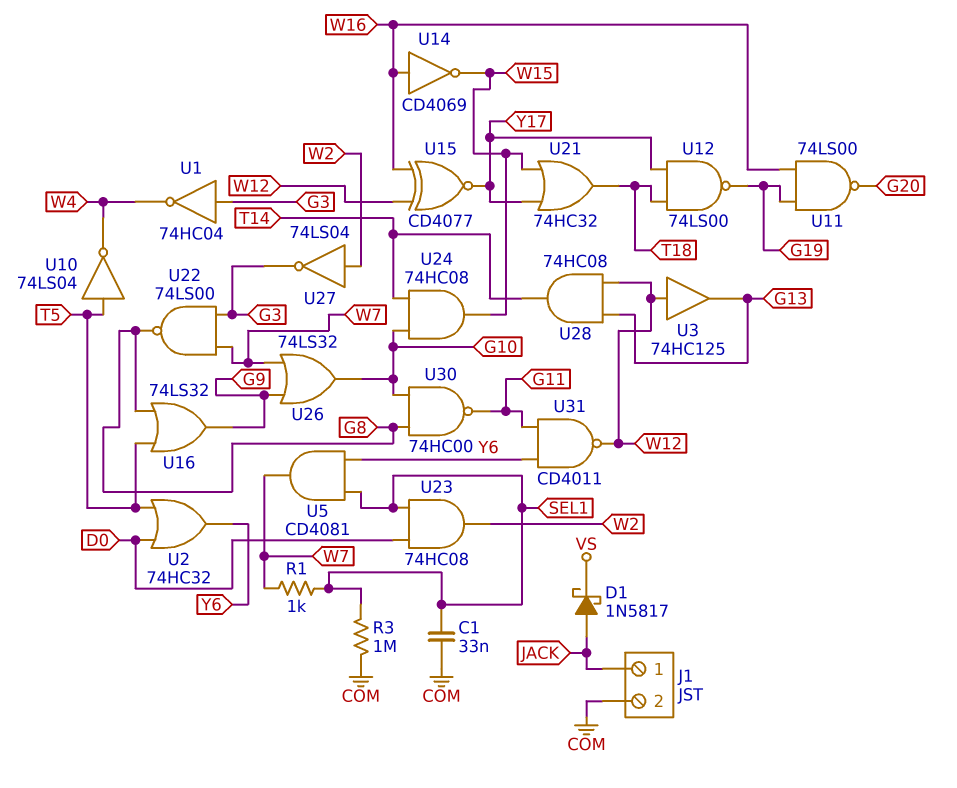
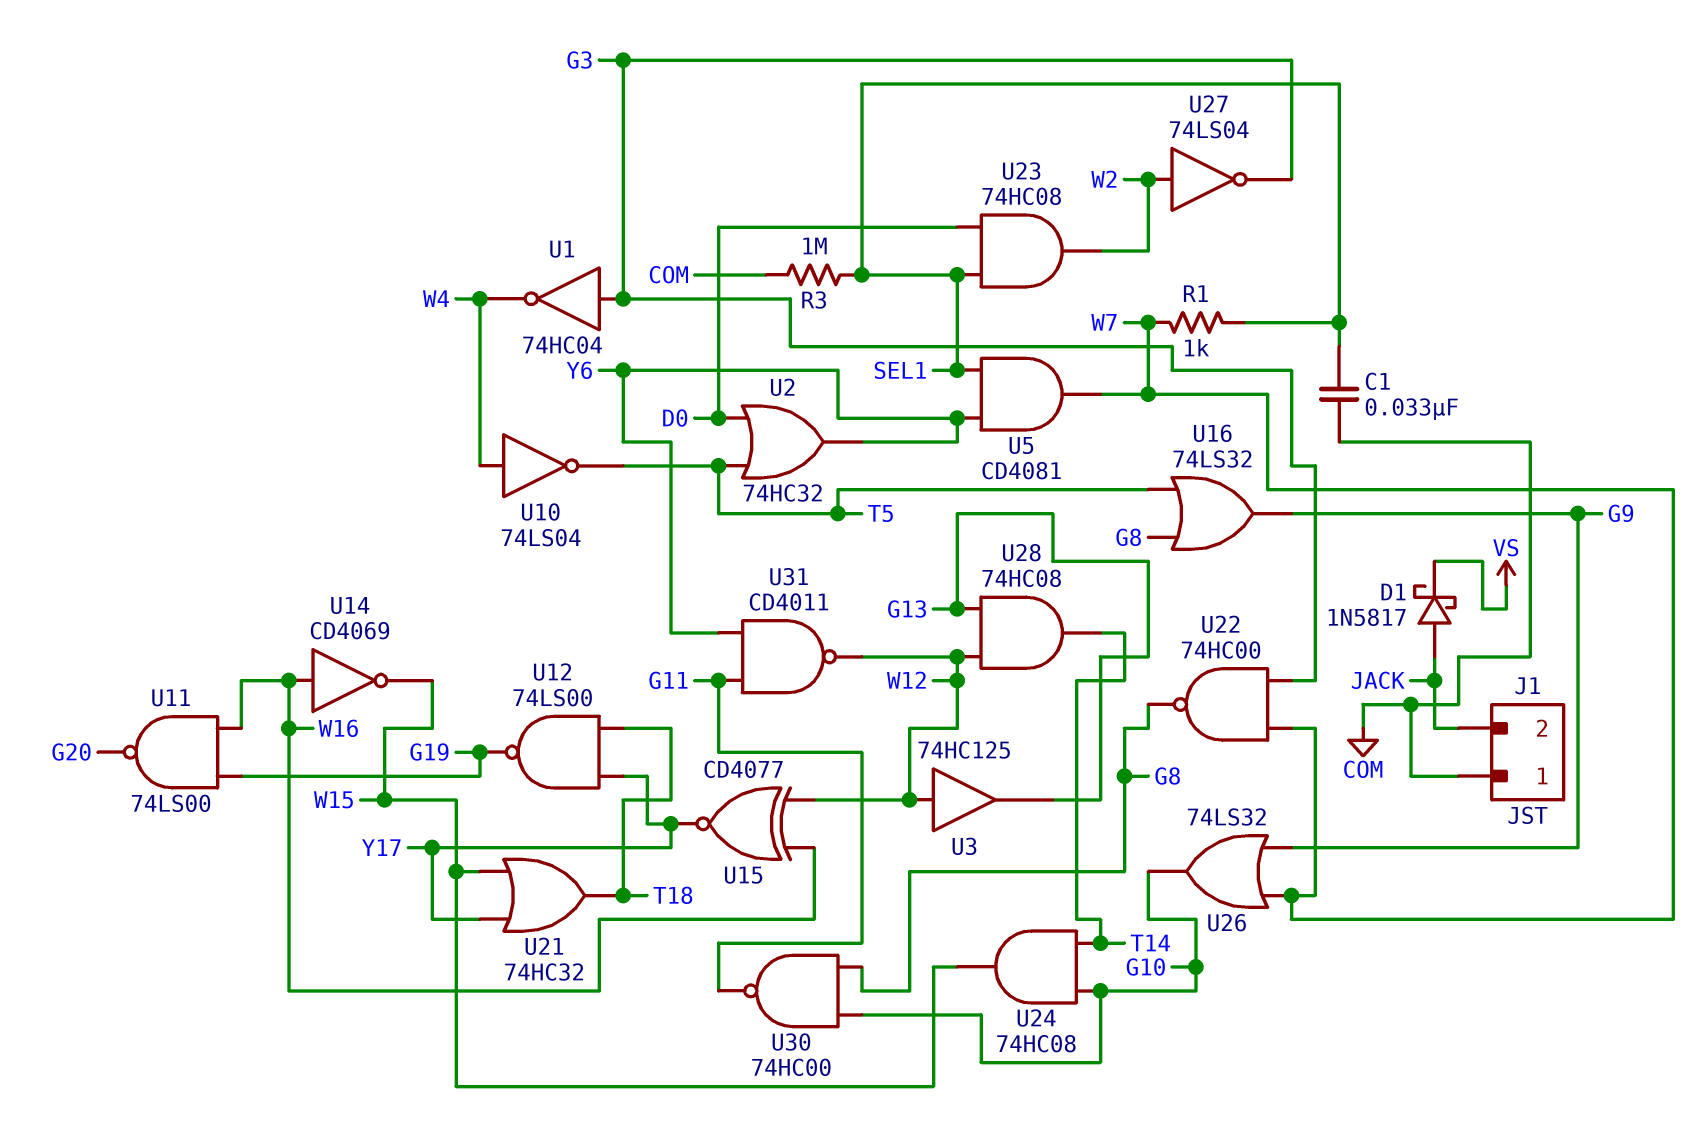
J1 pin 1: JACK -> COM
J1 pin 2: COM -> JACK
U10: NOT 74LS04 (in T5, out W4) -> NOT 74LS04 (in W4, out T5)
U22: NAND 74LS00 (in G3, in W7, out G8) -> NAND 74HC00 (in G3, in W7, out G8)

